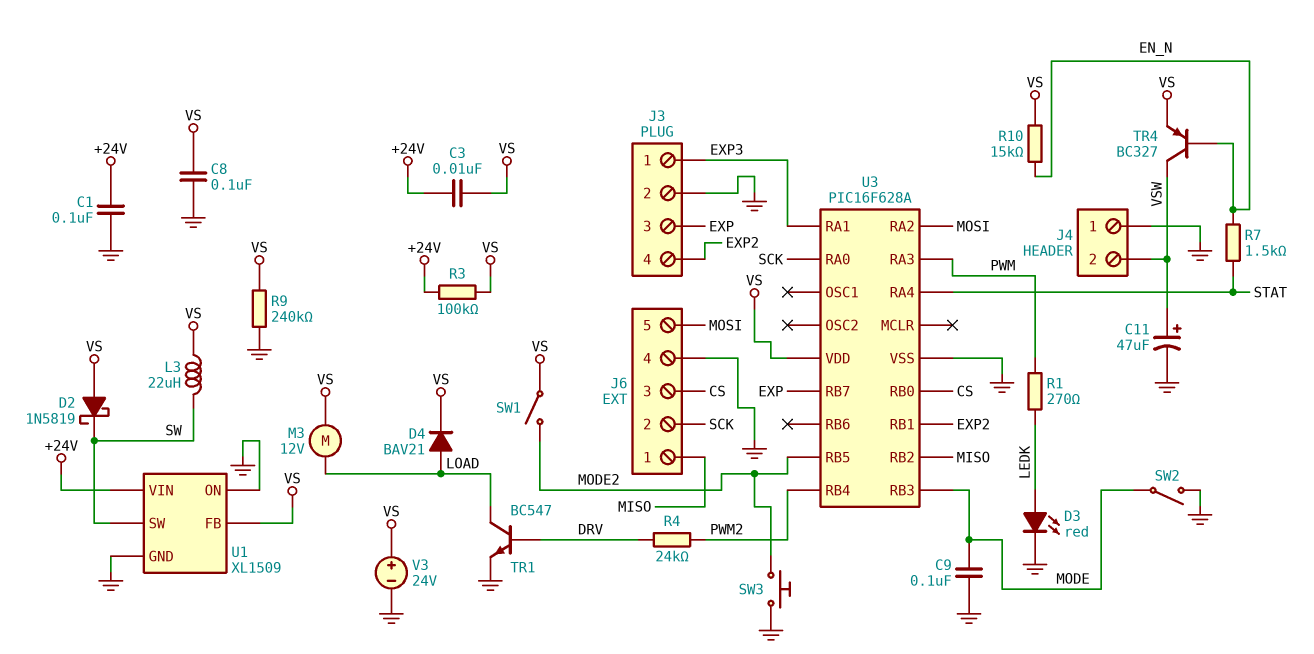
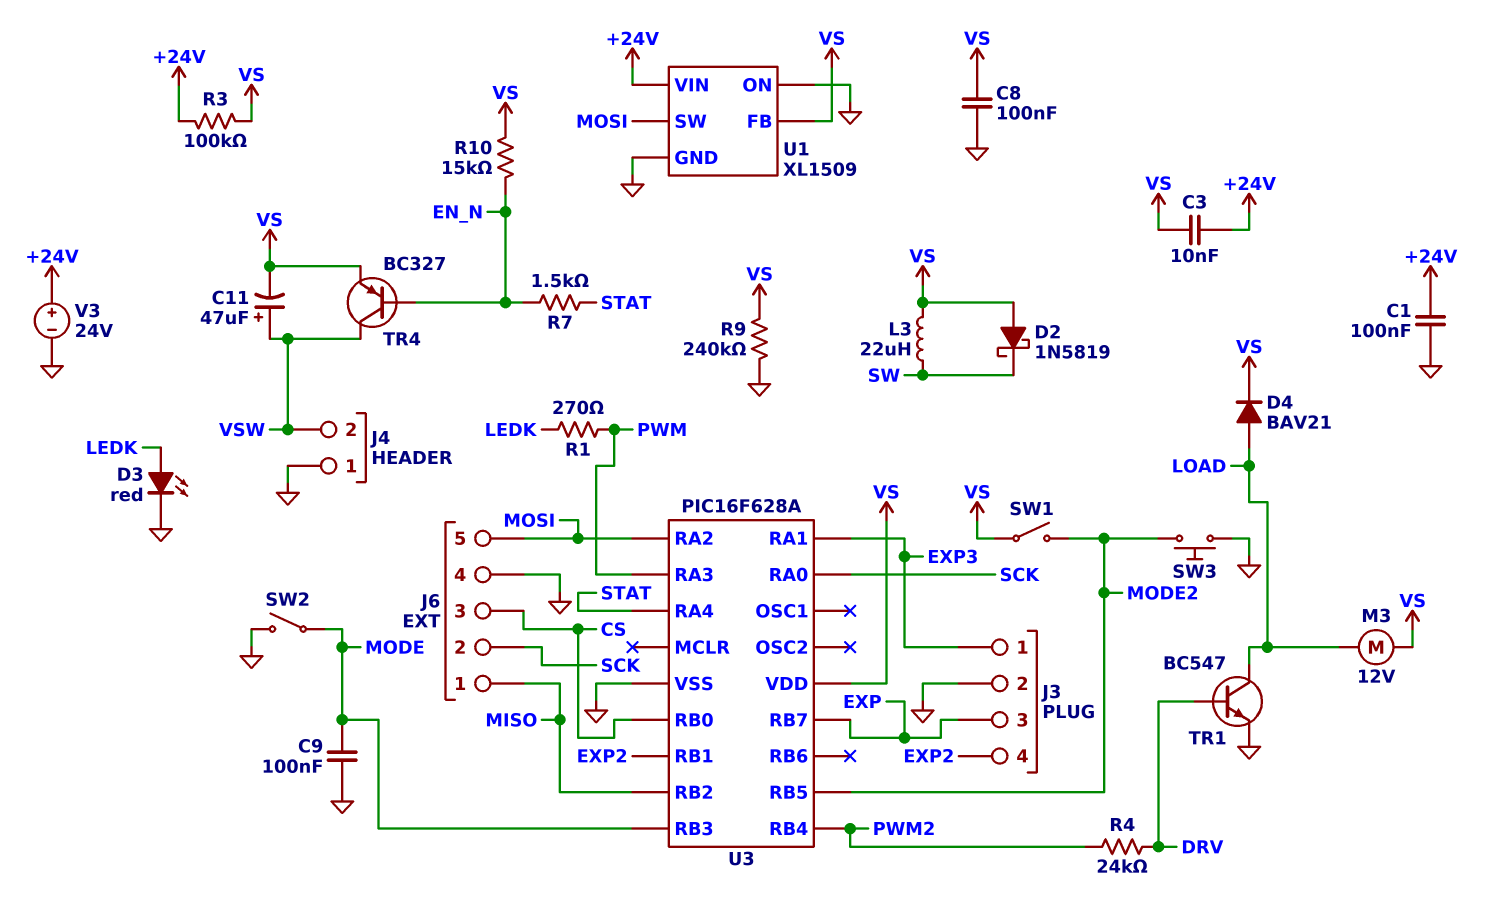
C11: 47uF (plus VSW, minus GND) -> 47uF (plus VSW, minus VS)
U1 pin SW: SW -> MOSI
V3: 24V (plus VS, minus GND) -> 24V (plus +24V, minus GND)

